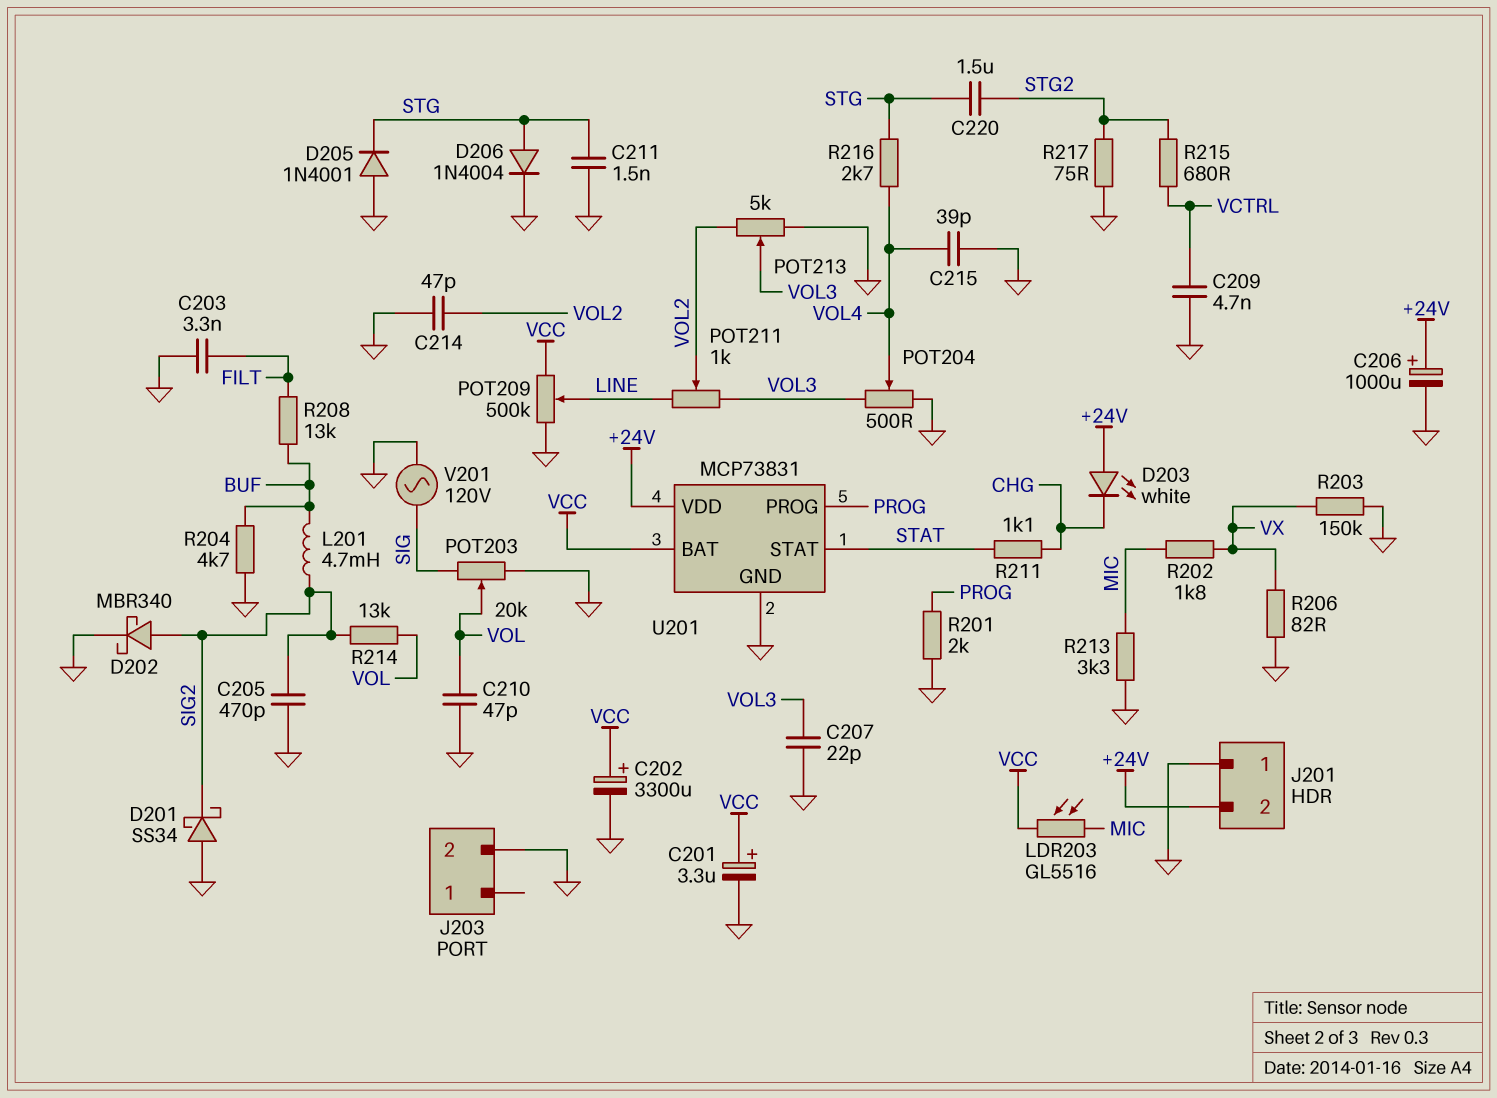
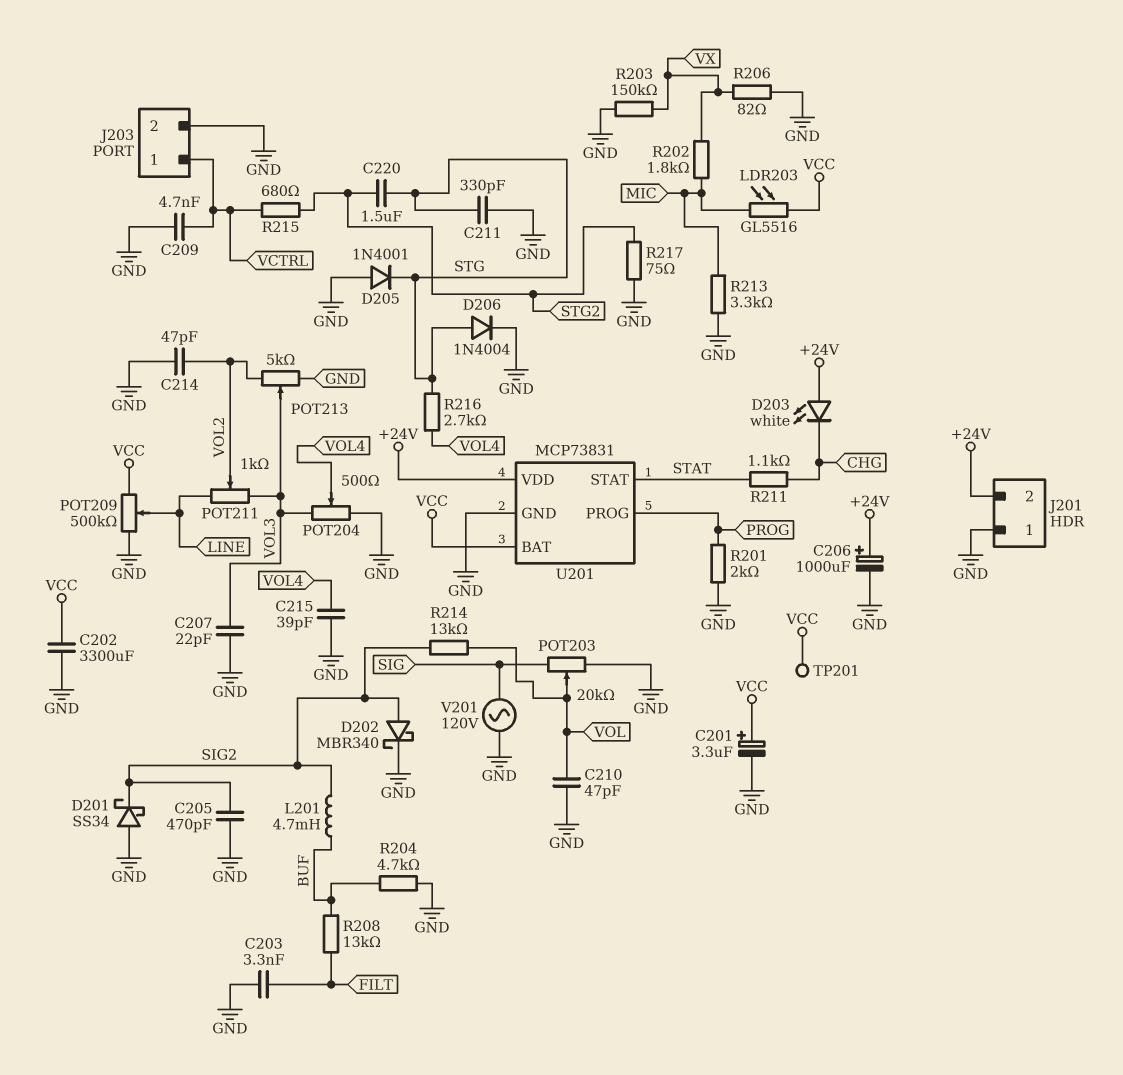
C202: 3300uF (plus VCC, minus GND) -> 3300uF (GND, VCC)
C211: 1.5nF (GND, STG) -> 330pF (GND, STG)
J203 pin 1: none -> VCTRL
TP201: none -> test point (VCC)

